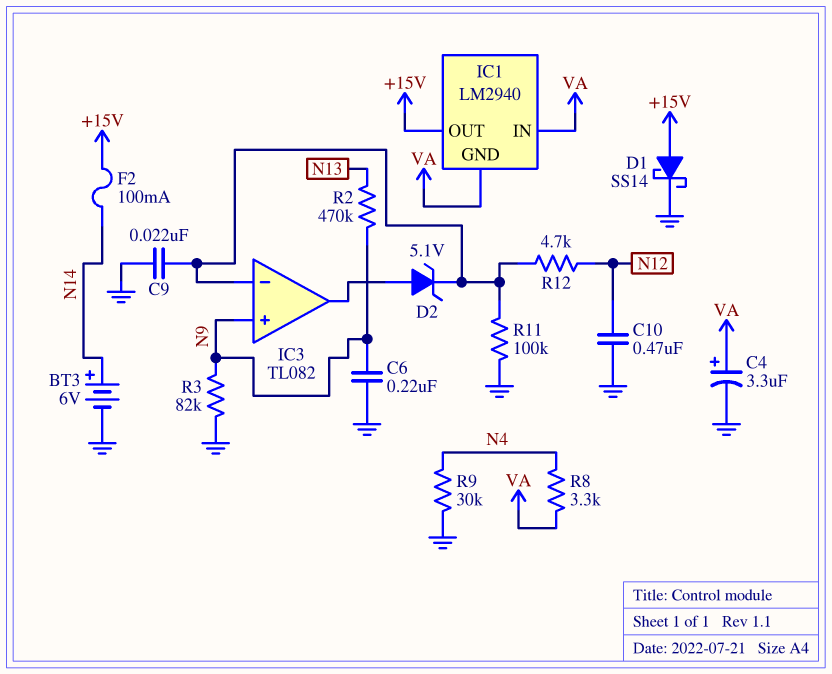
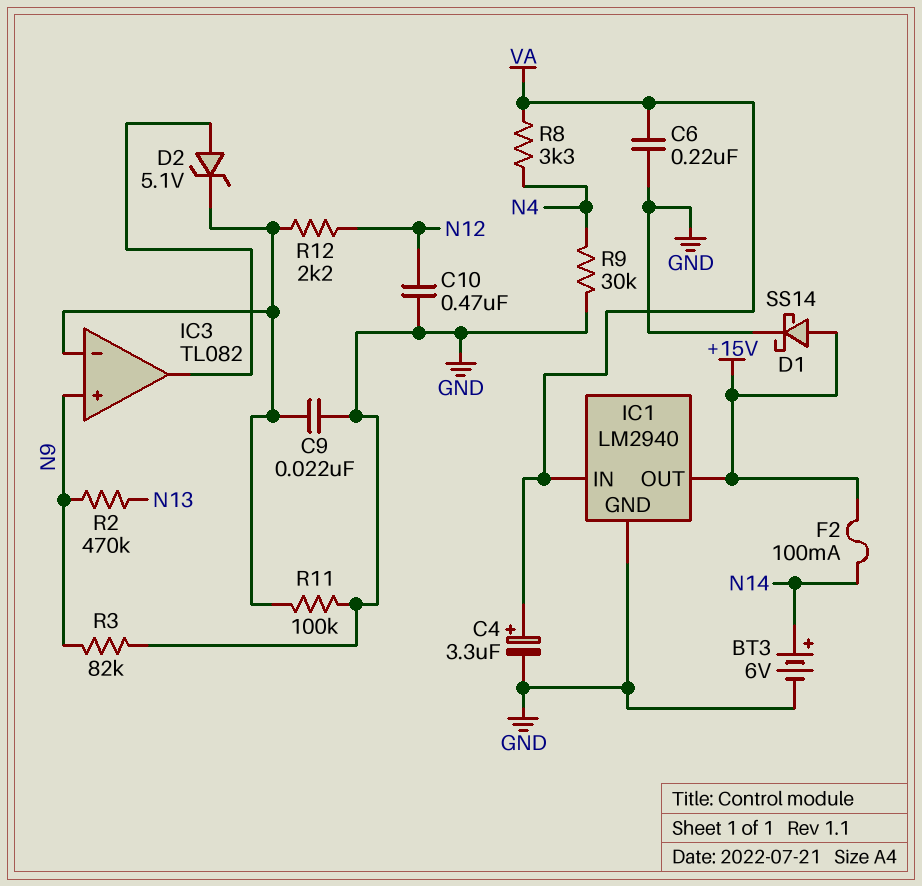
C6: 220nF (GND, N9) -> 220nF (GND, VA)
IC1 pin GND: VA -> GND
R12: 4.7k (IC3/in-, N12) -> 2.2k (IC3/in-, N12)

